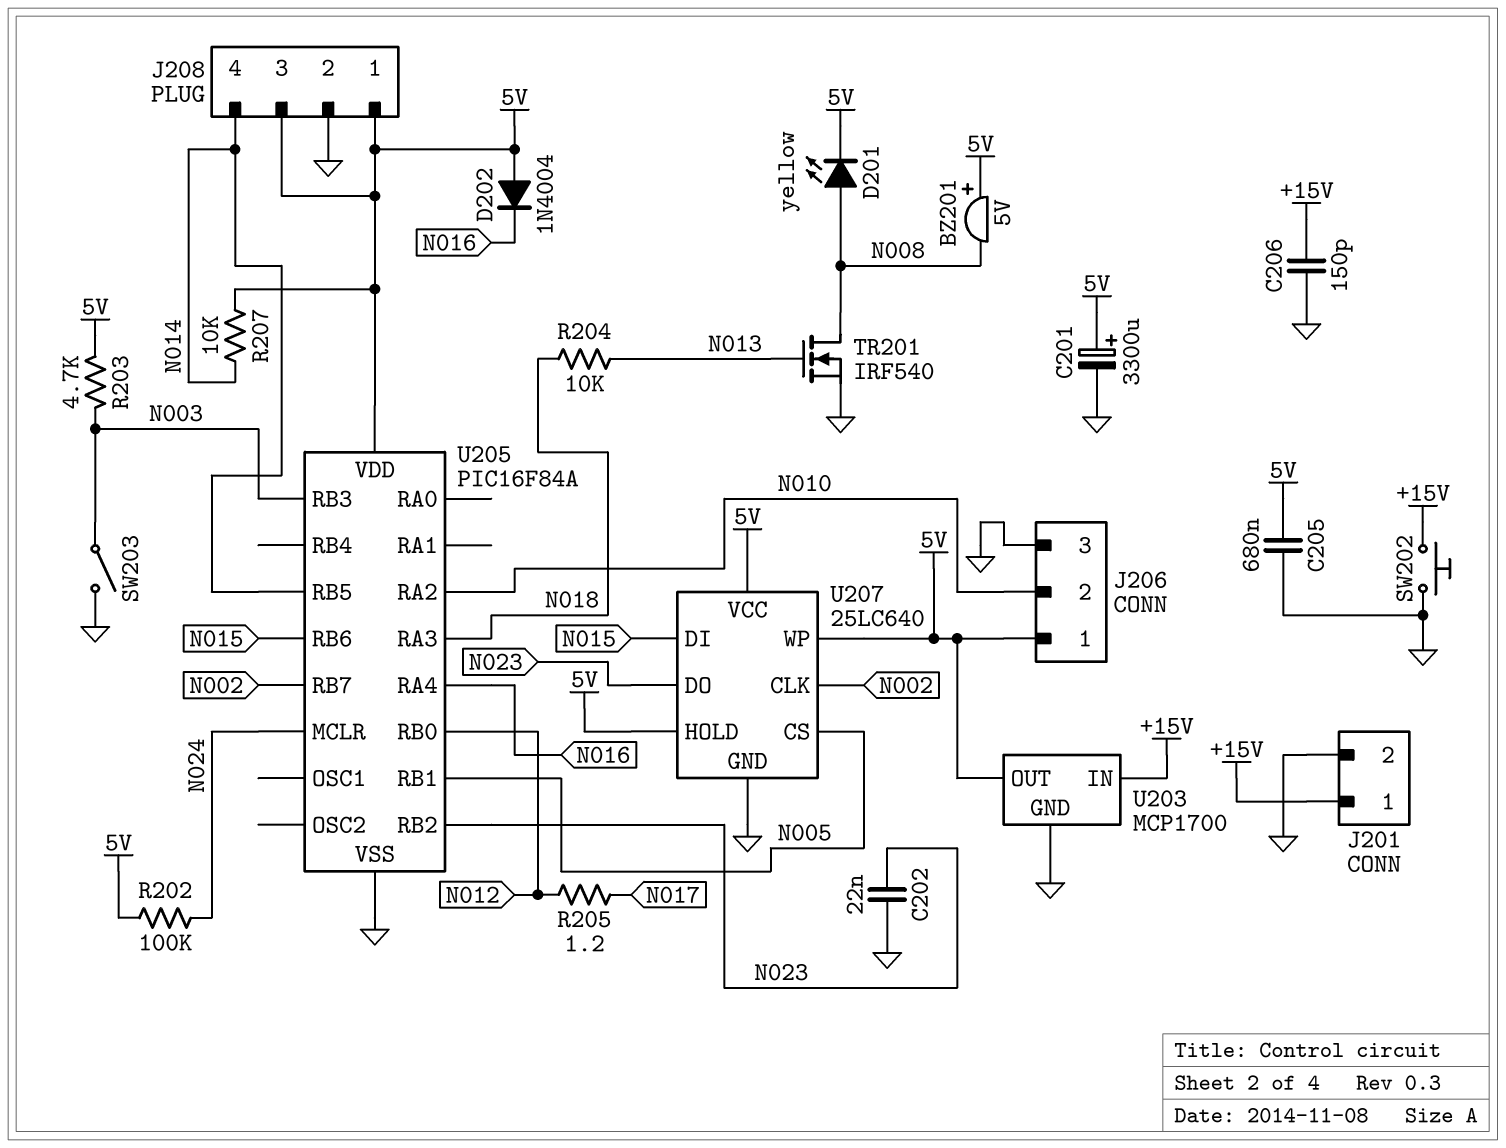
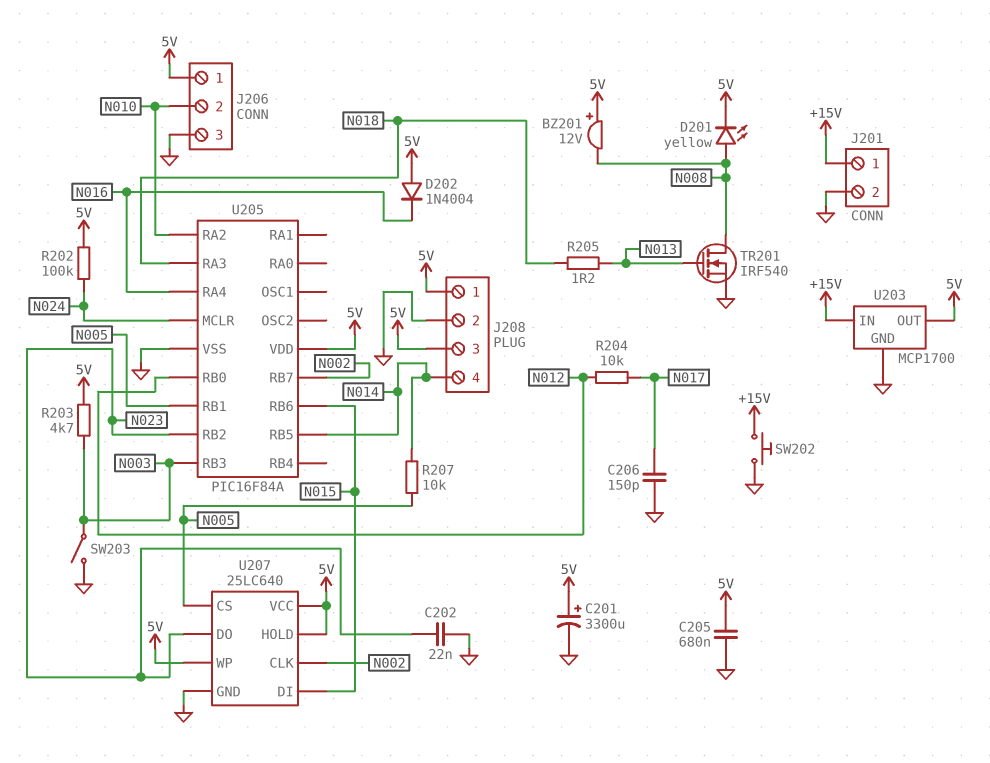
BZ201: buzzer 5V (plus 5V, minus N008) -> buzzer 12V (plus 5V, minus N008)
C206: 150pF (+15V, GND) -> 150pF (GND, N017)
R204: 10k (N013, N018) -> 10k (N012, N017)
R205: 1.2 (N012, N017) -> 1.2 (N013, N018)
R207: 10k (5V, N014) -> 10k (N005, N014)

